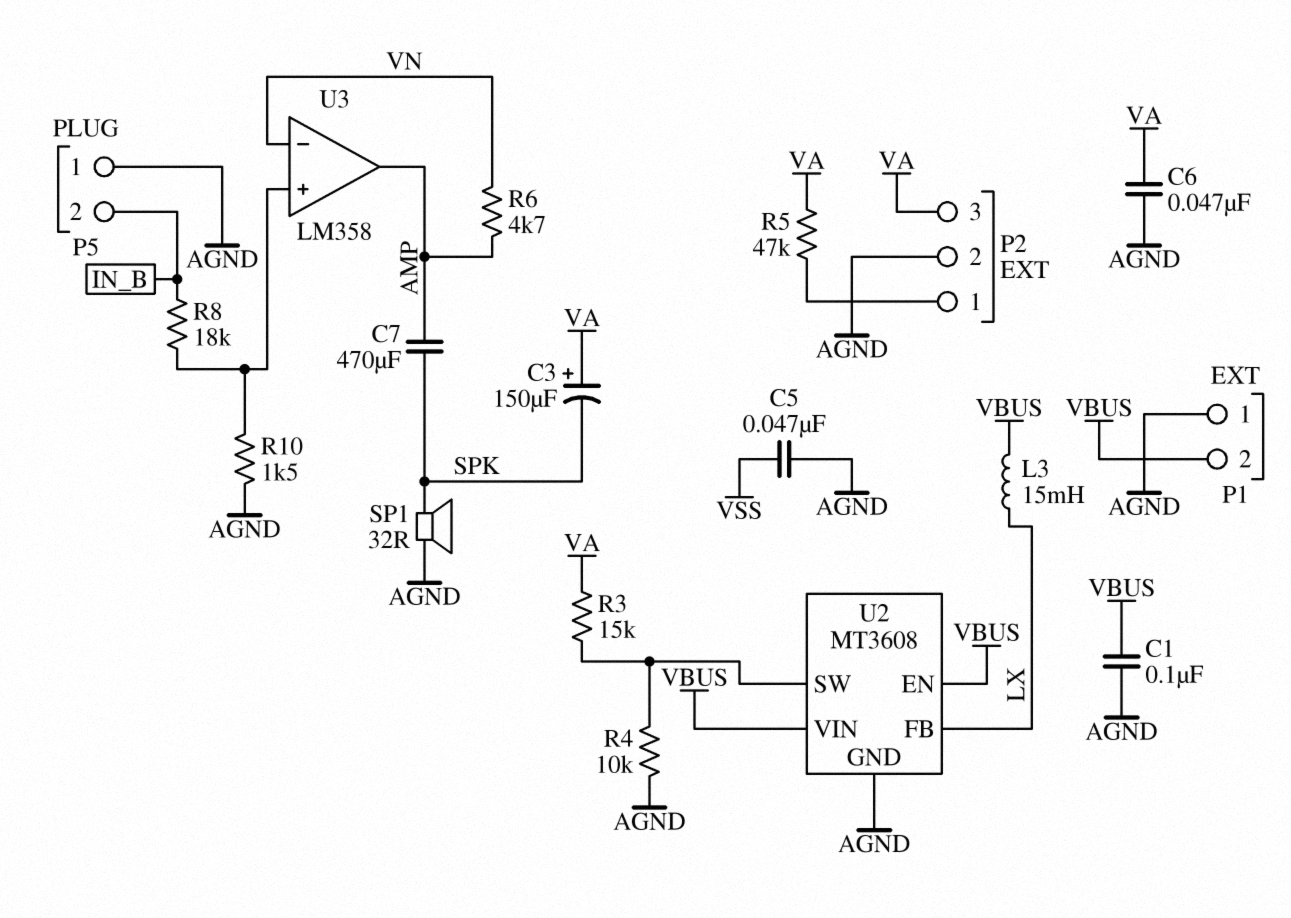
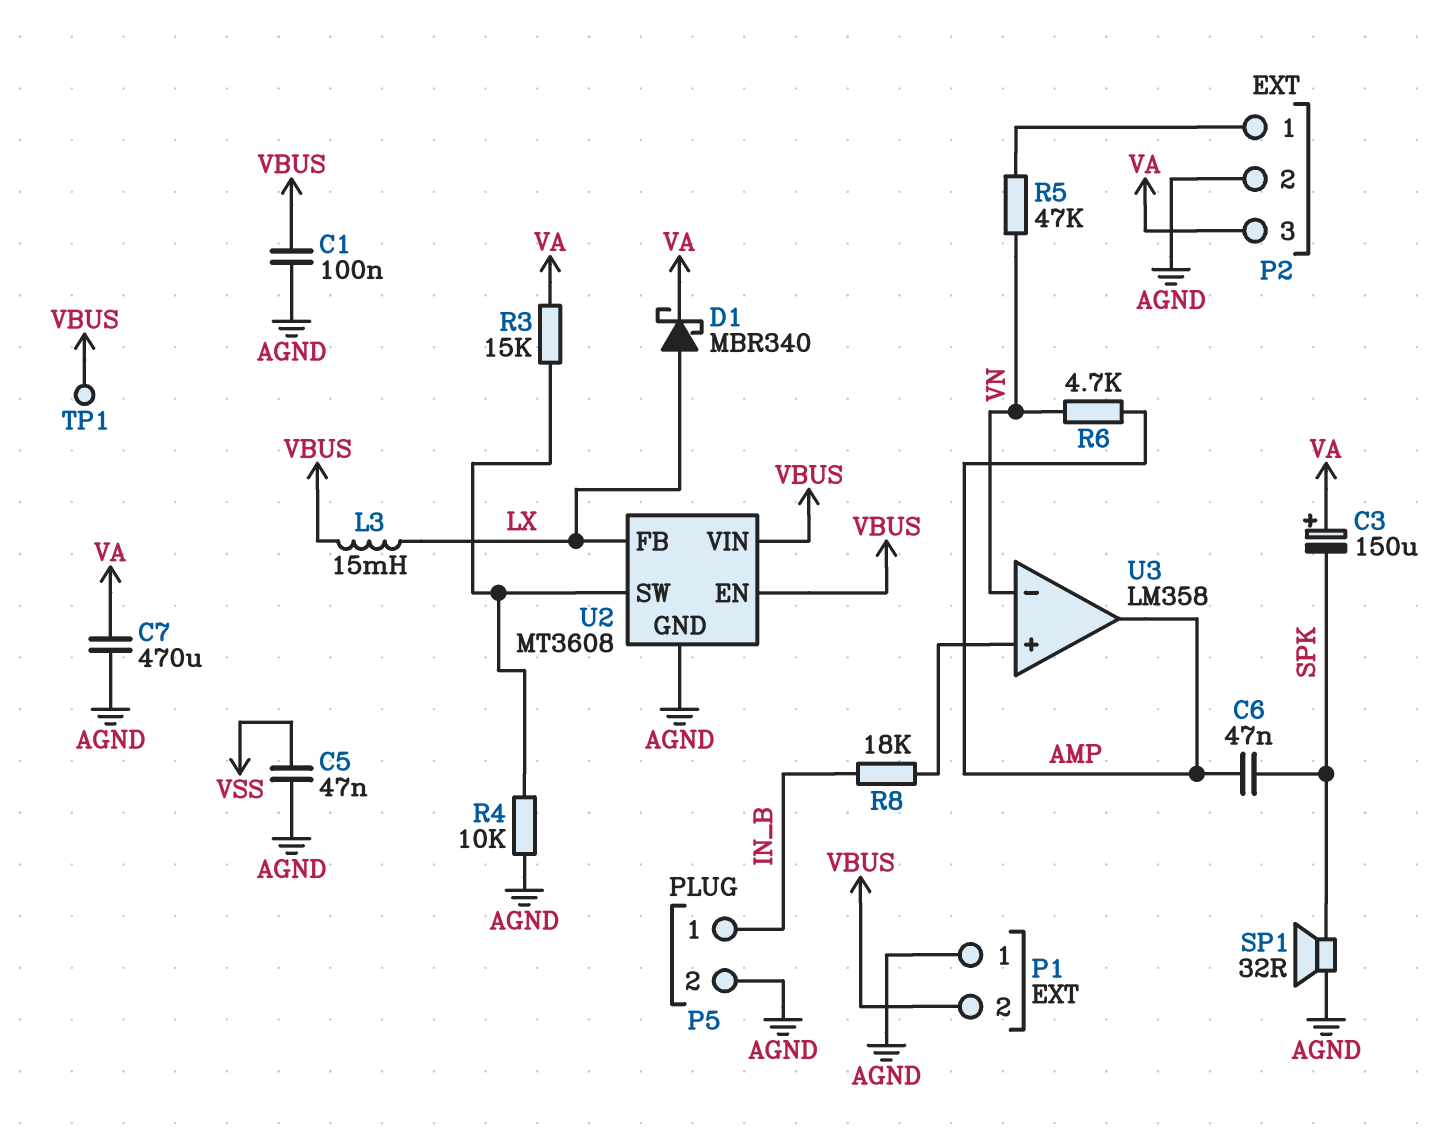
C6: 47nF (AGND, VA) -> 47nF (AMP, SPK)
C7: 470uF (AMP, SPK) -> 470uF (AGND, VA)
D1: none -> schottky MBR340 (A LX, K VA)
P5 pin 1: AGND -> IN_B
P5 pin 2: IN_B -> AGND
R5: 47k (P2/1, VA) -> 47k (P2/1, VN)
R10: 1.5k (AGND, U3/in+) -> none
TP1: none -> test point (VBUS)

